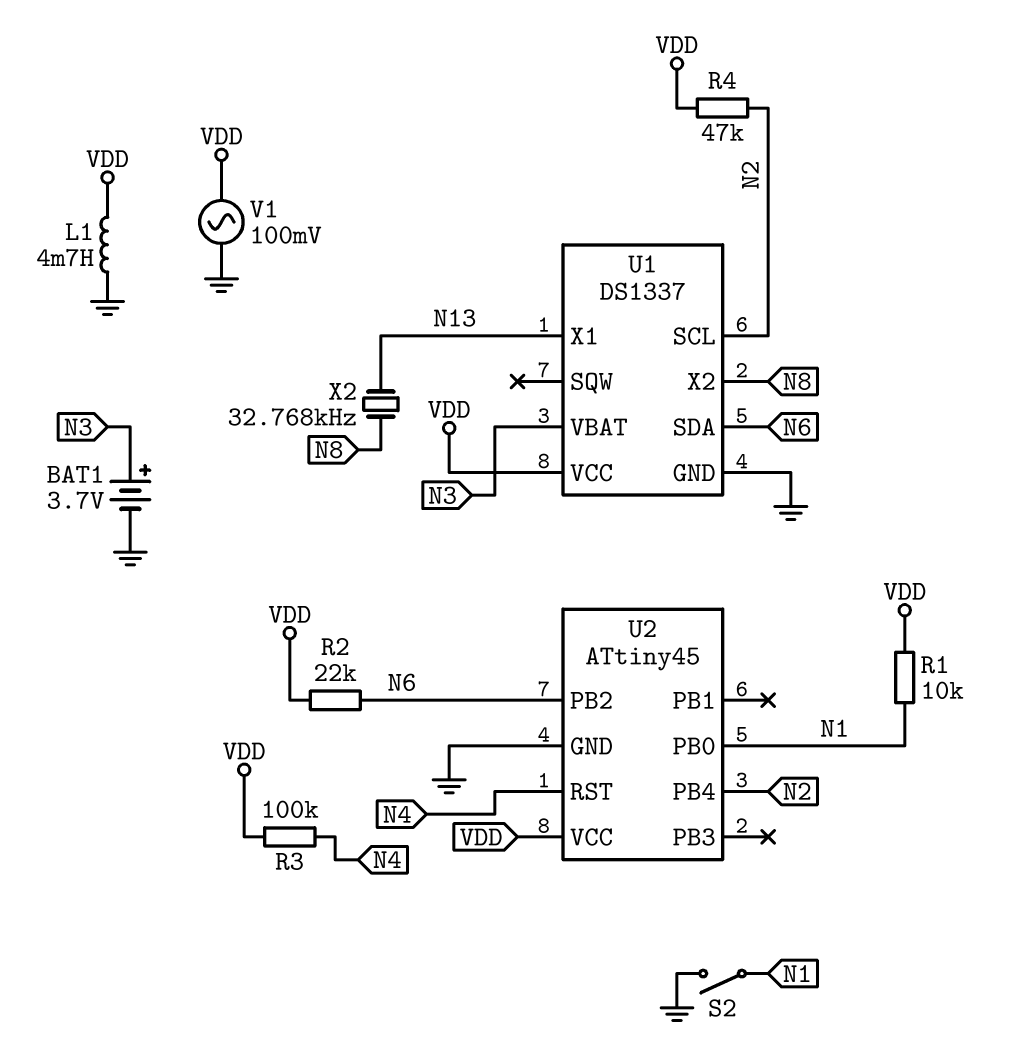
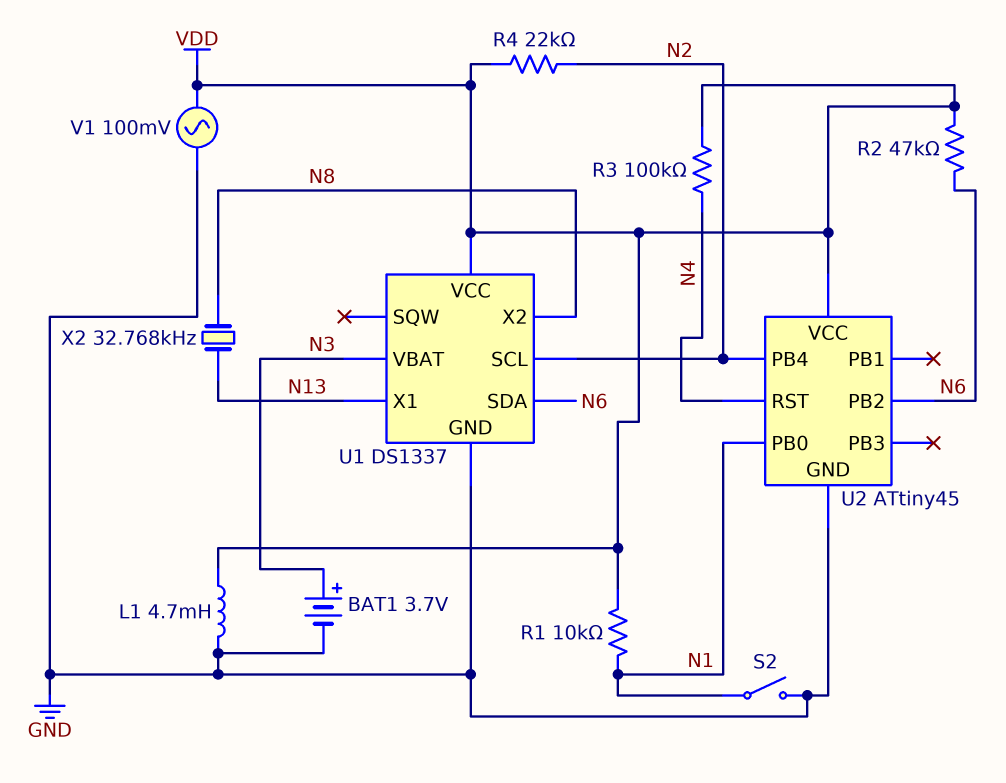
R2: 22k (N6, VDD) -> 47k (N6, VDD)
R4: 47k (N2, VDD) -> 22k (N2, VDD)

